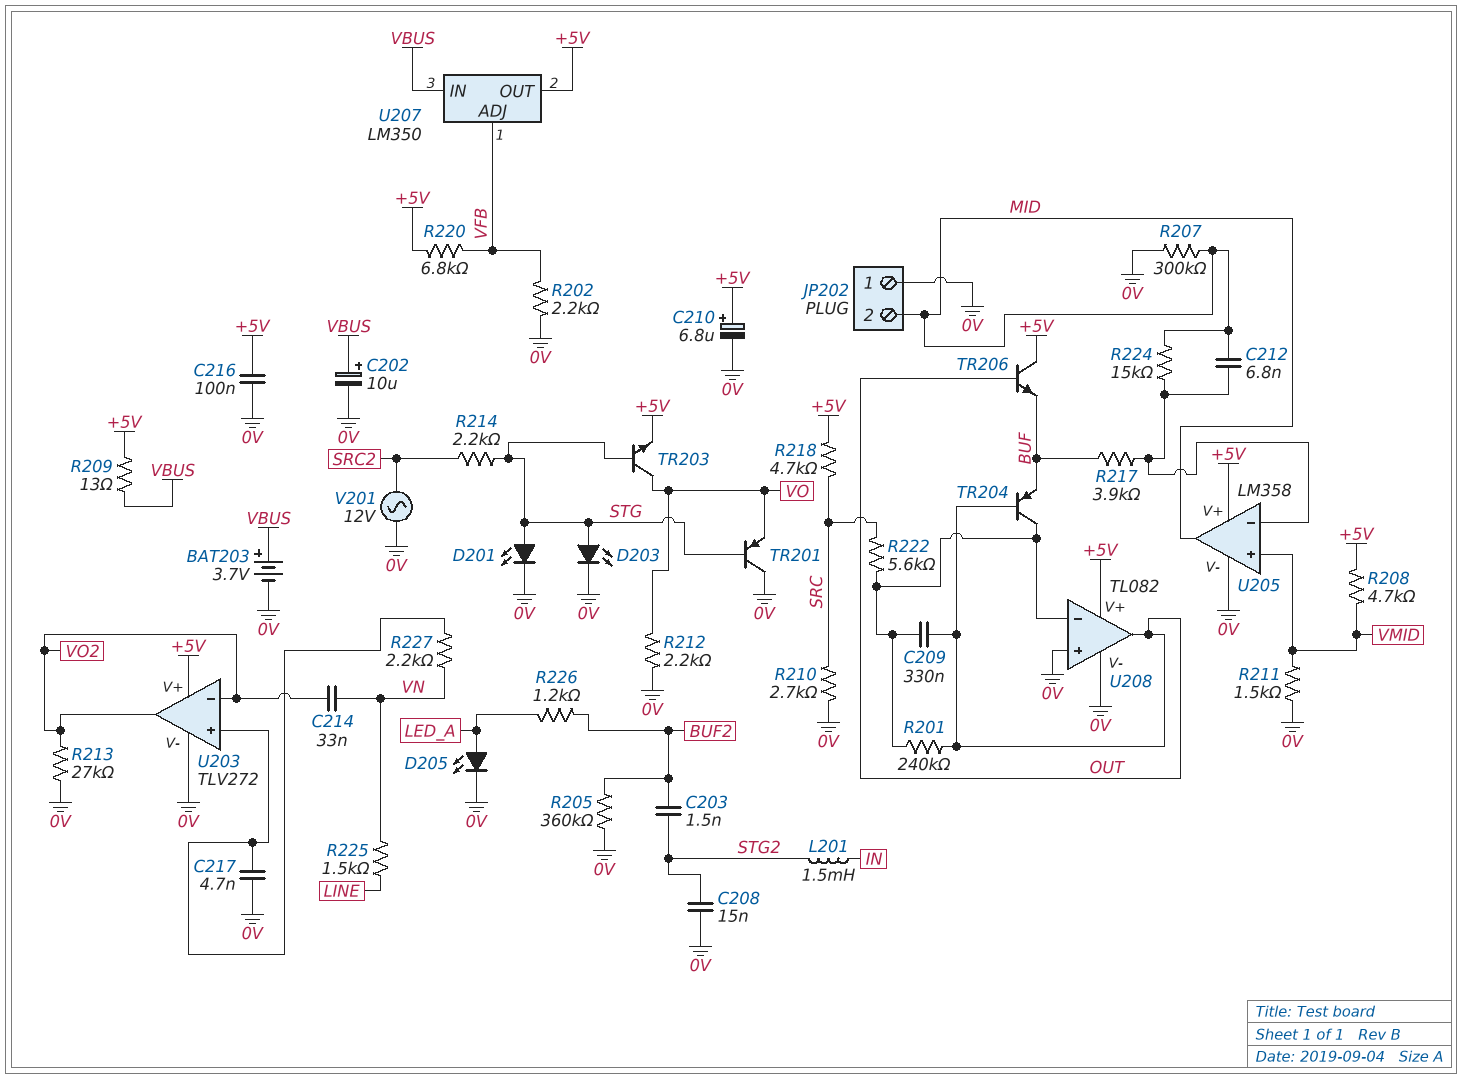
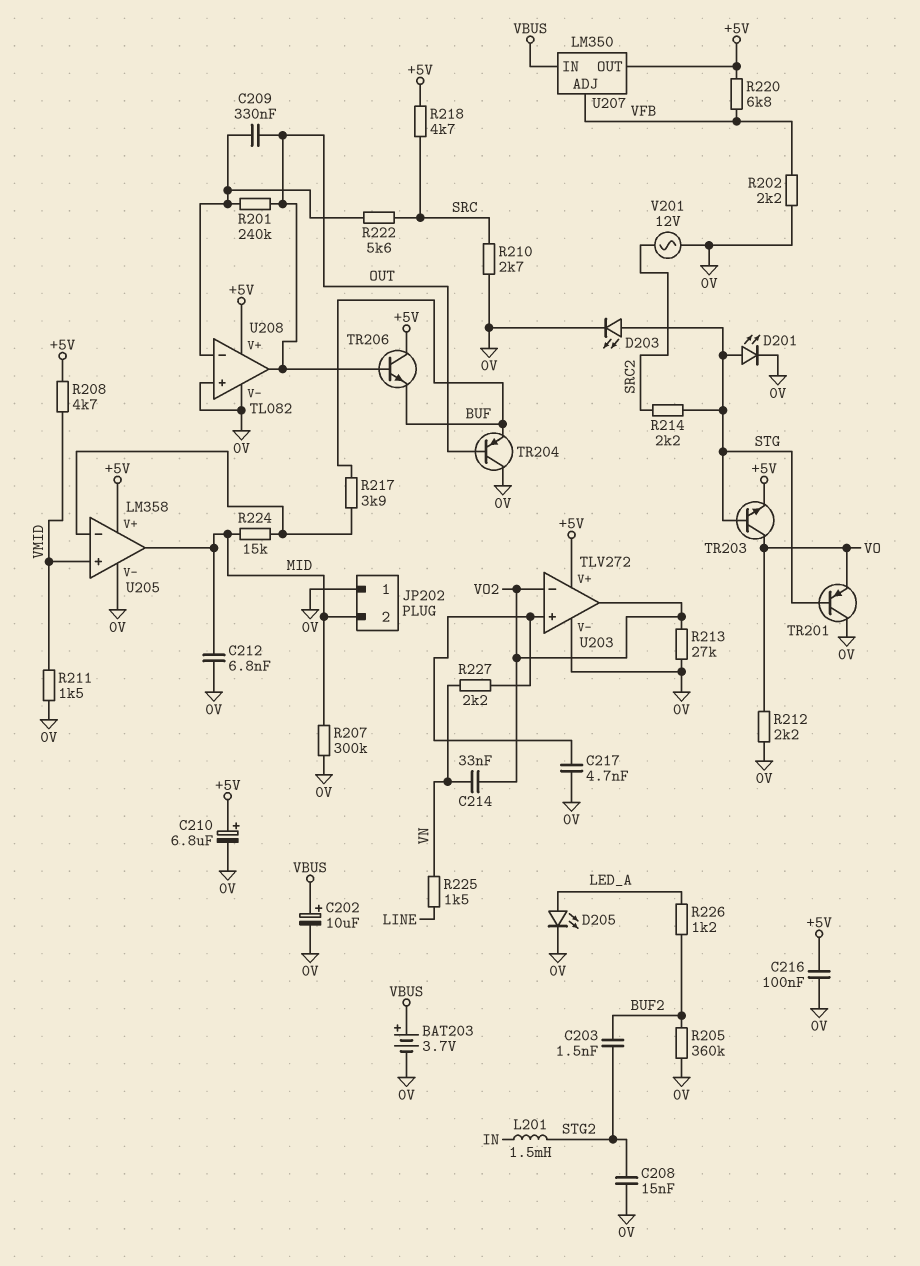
C212: 6.8nF (MID, U205/in-) -> 6.8nF (0V, MID)
R209: 13 (+5V, VBUS) -> none
TR204: PNP (B OUT, C U208/in-, E BUF) -> PNP (B OUT, C 0V, E BUF)

